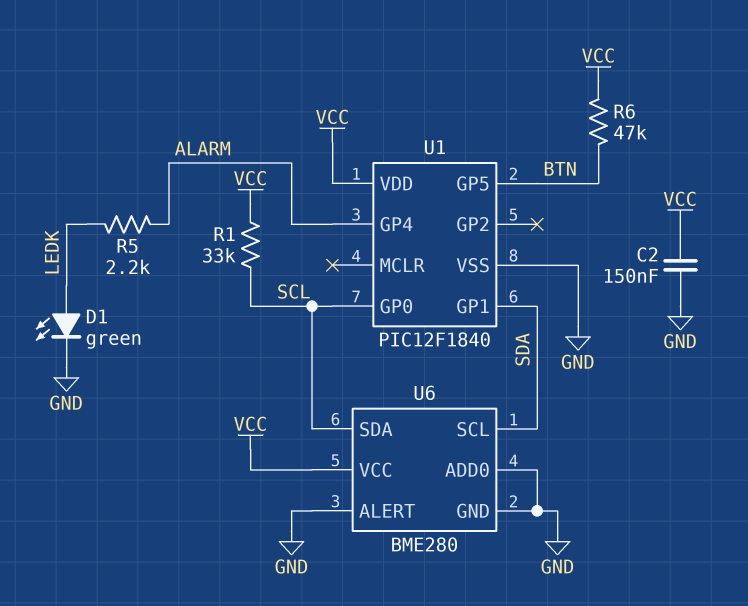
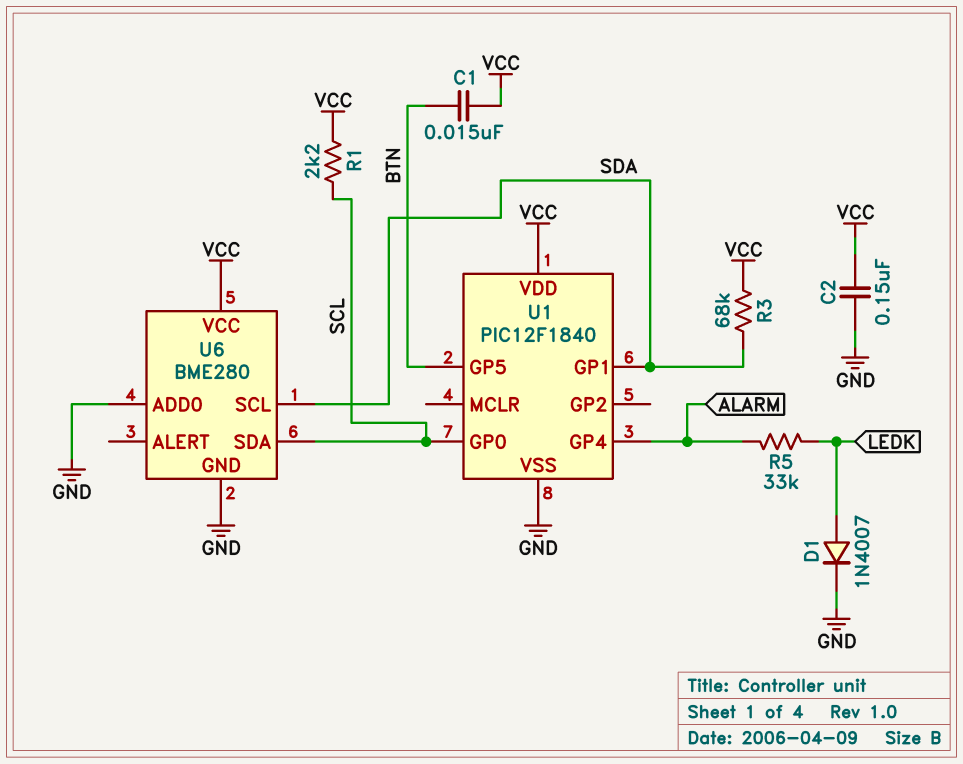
C1: none -> 15nF (BTN, VCC)
D1: LED green (A LEDK, K GND) -> diode 1N4007 (A LEDK, K GND)
R1: 33k (SCL, VCC) -> 2.2k (SCL, VCC)
R3: none -> 68k (SDA, VCC)
R5: 2.2k (ALARM, LEDK) -> 33k (ALARM, LEDK)
R6: 47k (BTN, VCC) -> none
U6 pin ALERT: GND -> none

